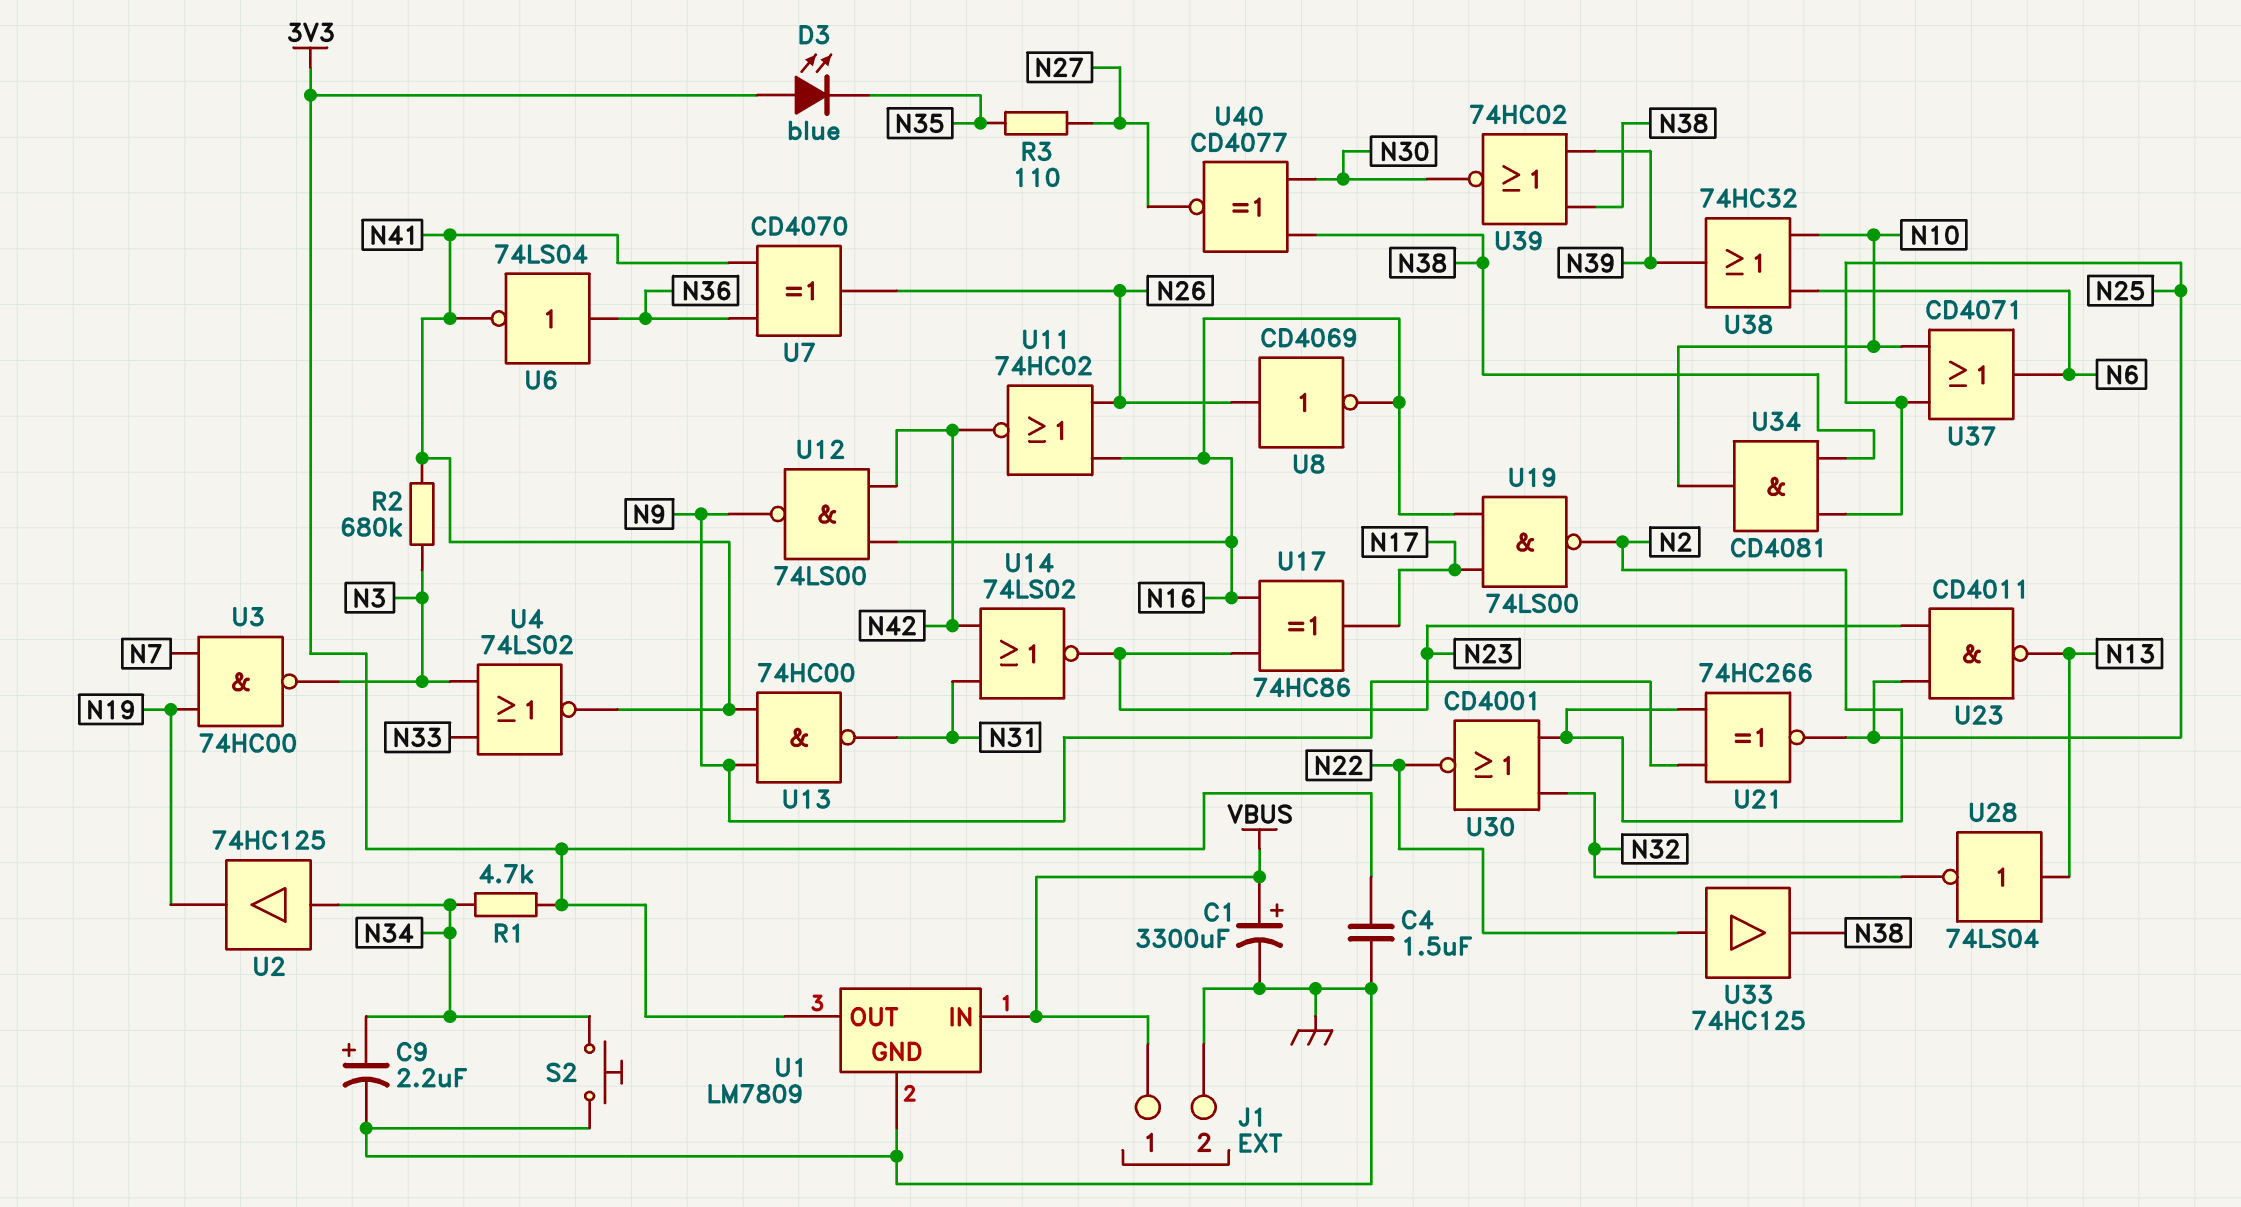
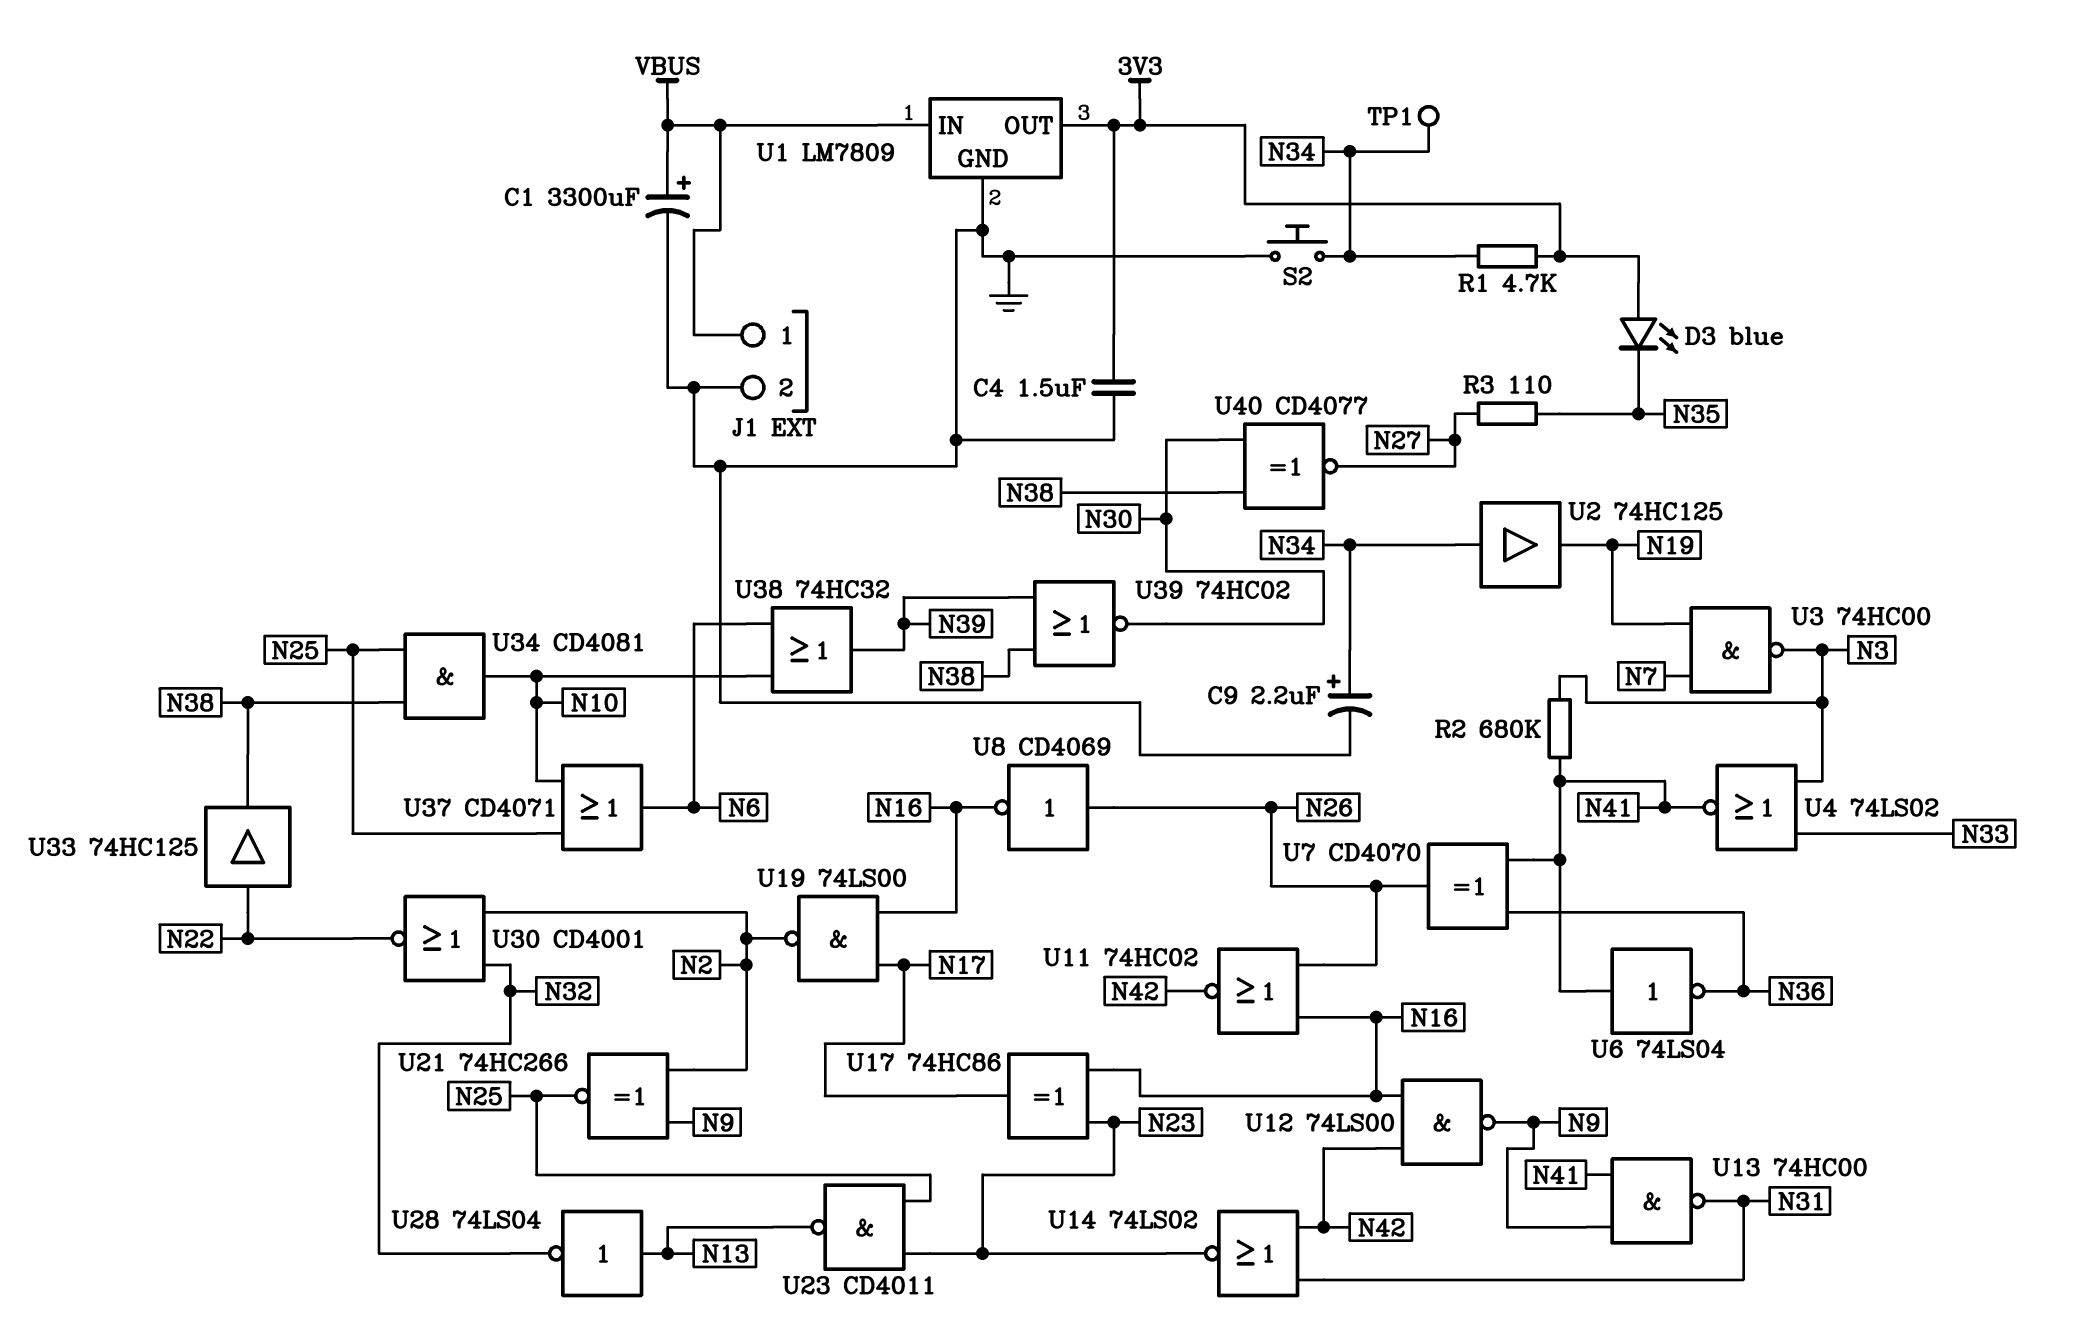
TP1: none -> test point (N34)
U6: NOT 74LS04 (in N36, out N41) -> NOT 74LS04 (in N41, out N36)

